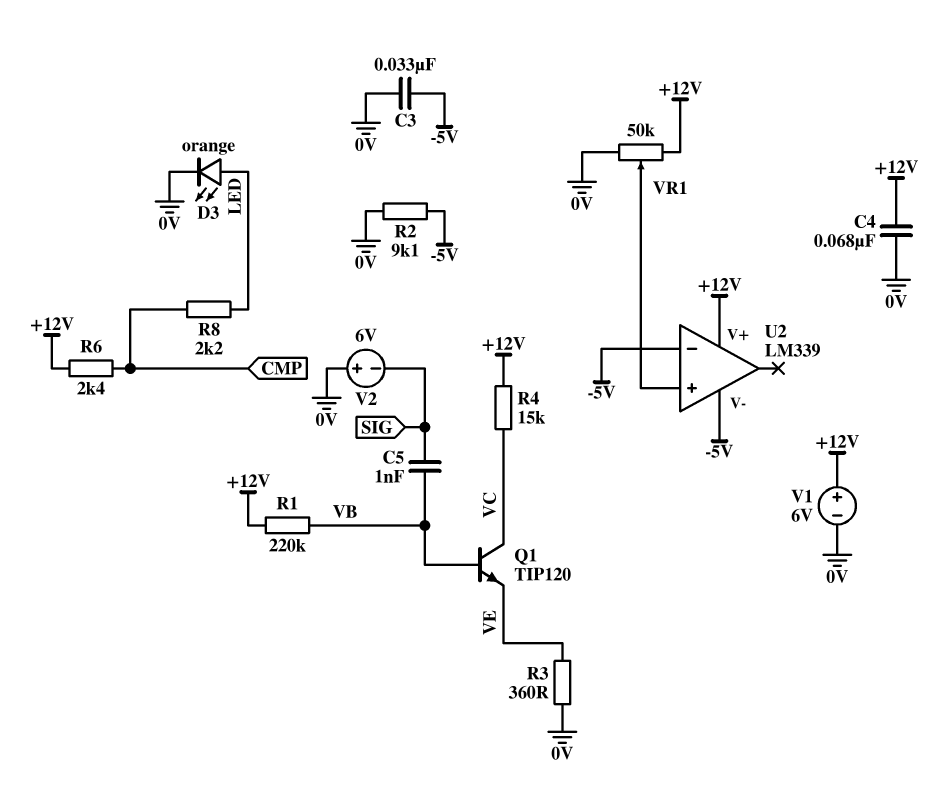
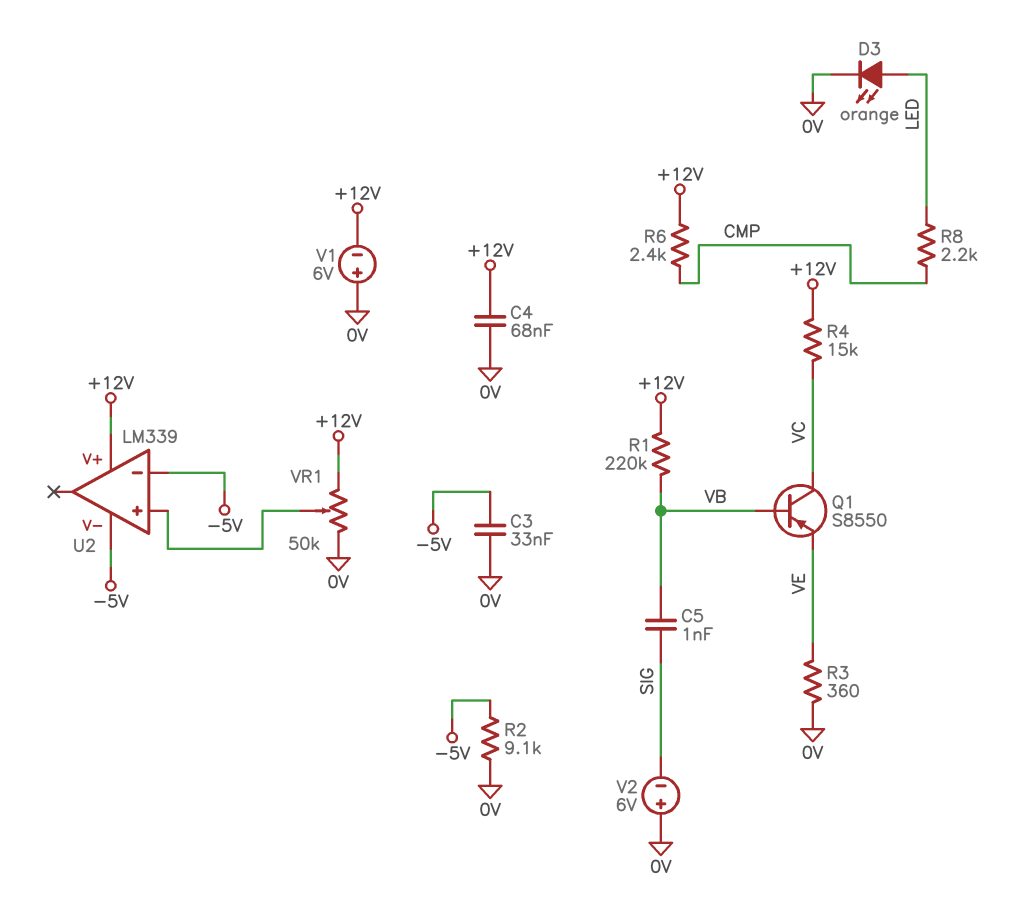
Q1: NPN TIP120 (B VB, C VC, E VE) -> PNP S8550 (B VB, C VC, E VE)
V1: 6V (plus +12V, minus 0V) -> 6V (plus 0V, minus +12V)

